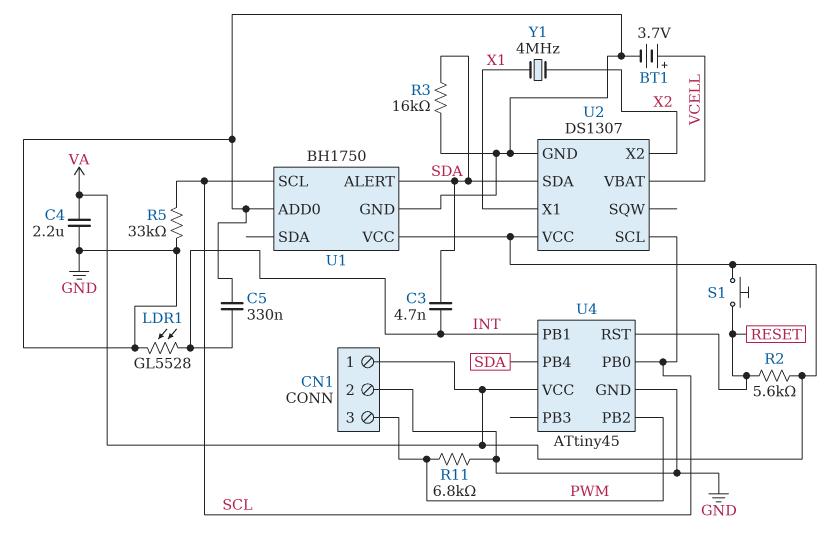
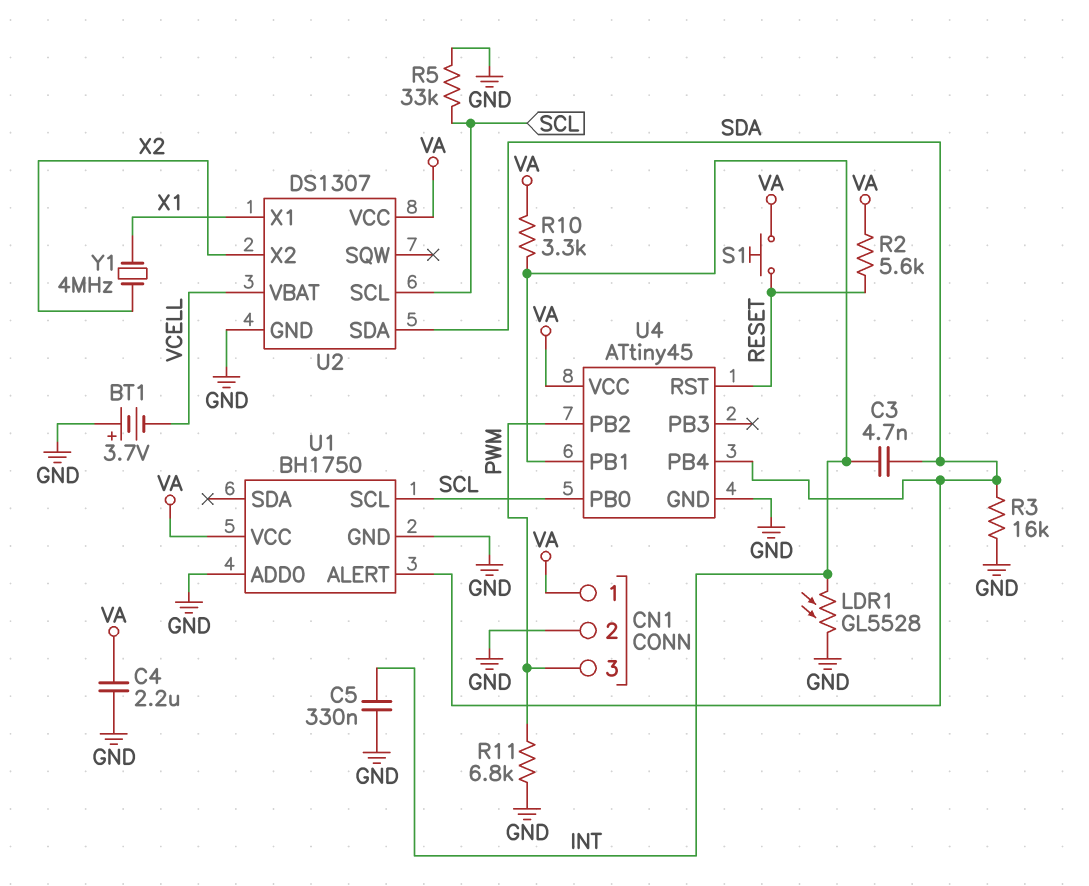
BT1: 3.7V (plus VCELL, minus GND) -> 3.7V (plus GND, minus VCELL)
R10: none -> 3.3k (INT, VA)

